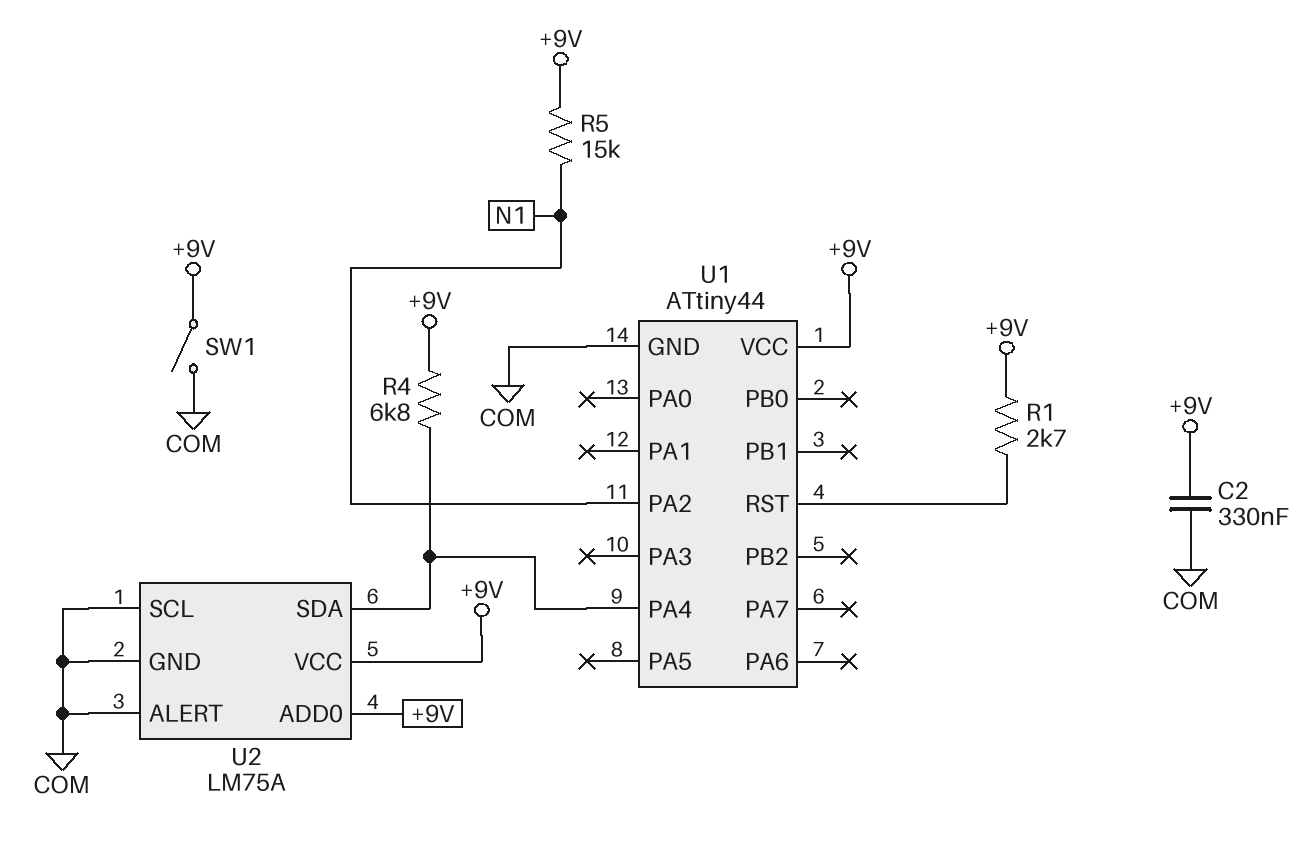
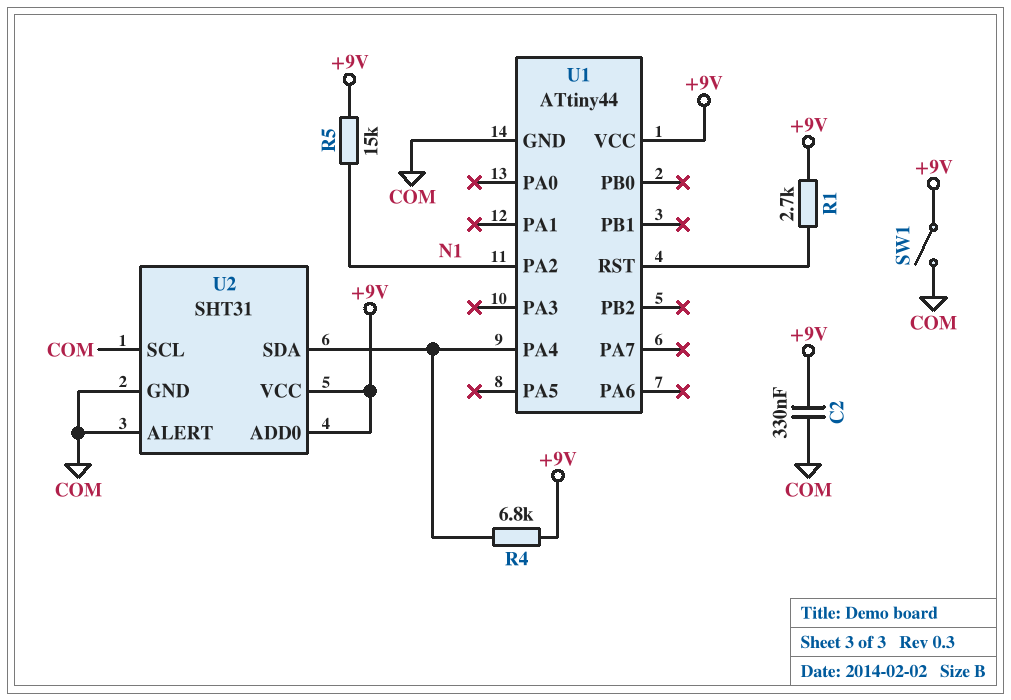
U2: LM75A -> SHT31

